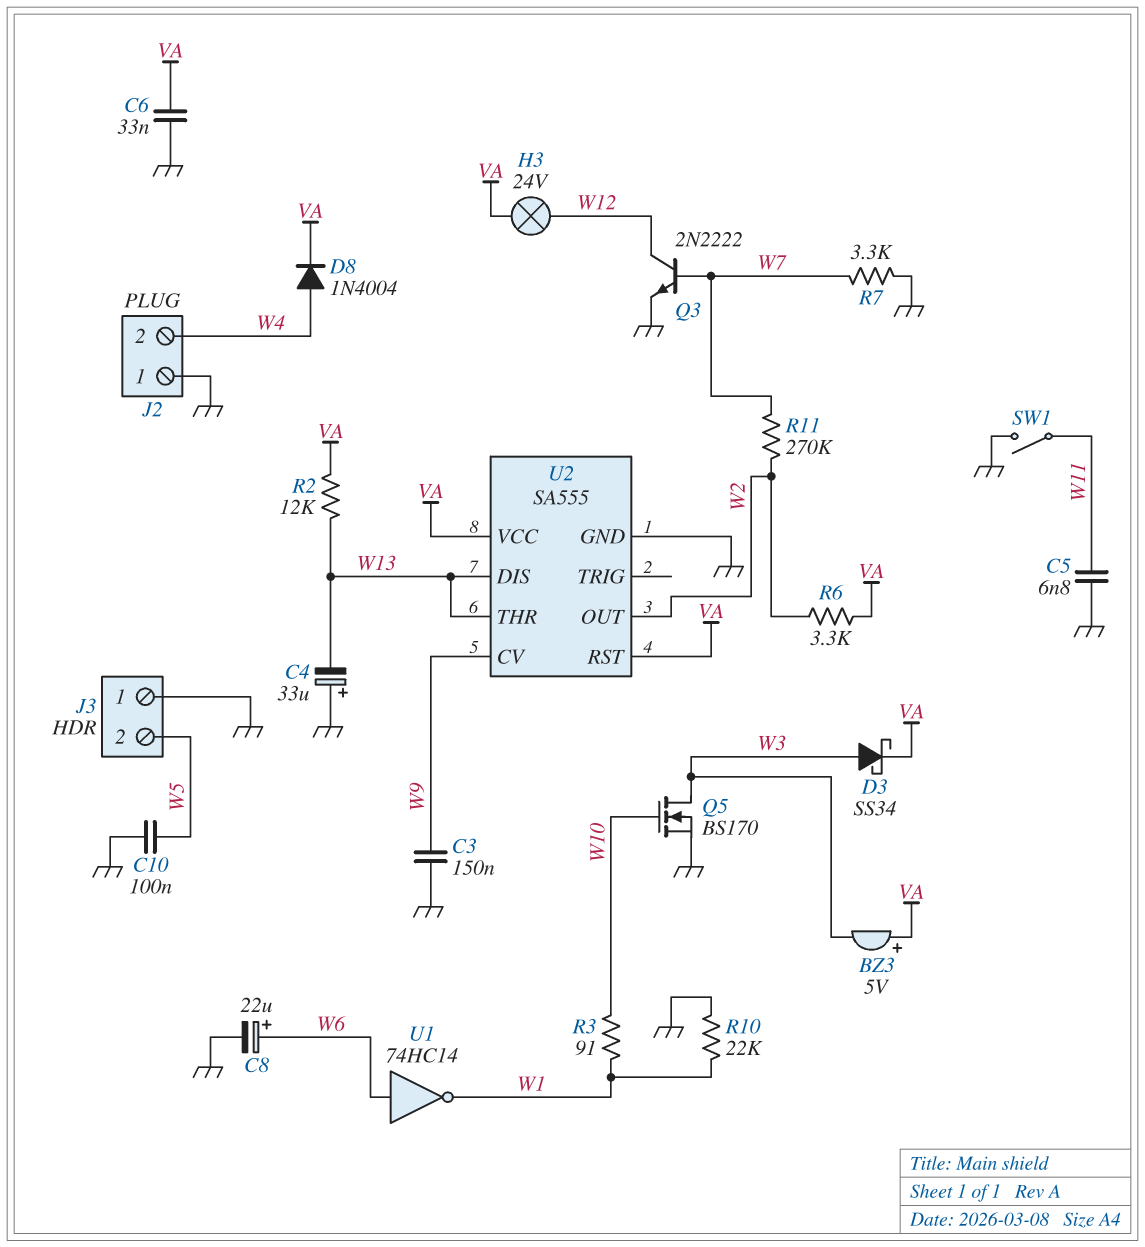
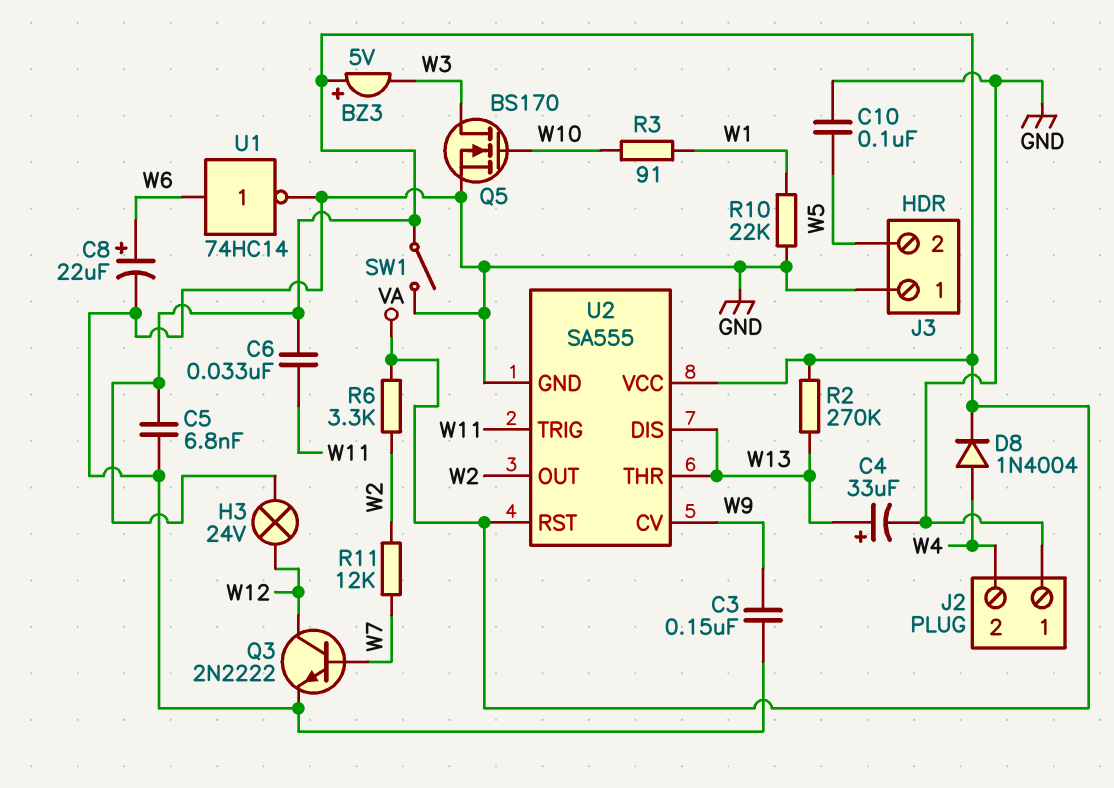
C4: 33uF (plus GND, minus W13) -> 33uF (plus W13, minus GND)
C5: 6.8nF (GND, W11) -> 6.8nF (GND, VA)
C6: 33nF (GND, VA) -> 33nF (VA, W11)
D3: schottky SS34 (A W3, K VA) -> none
R2: 12k (VA, W13) -> 270k (VA, W13)
R7: 3.3k (GND, W7) -> none
R11: 270k (W2, W7) -> 12k (W2, W7)
SW1: switch (GND, W11) -> switch (GND, VA)
U1: NOT 74HC14 (in W6, out W1) -> NOT 74HC14 (in W6, out GND)
U2 pin TRIG: none -> W11

